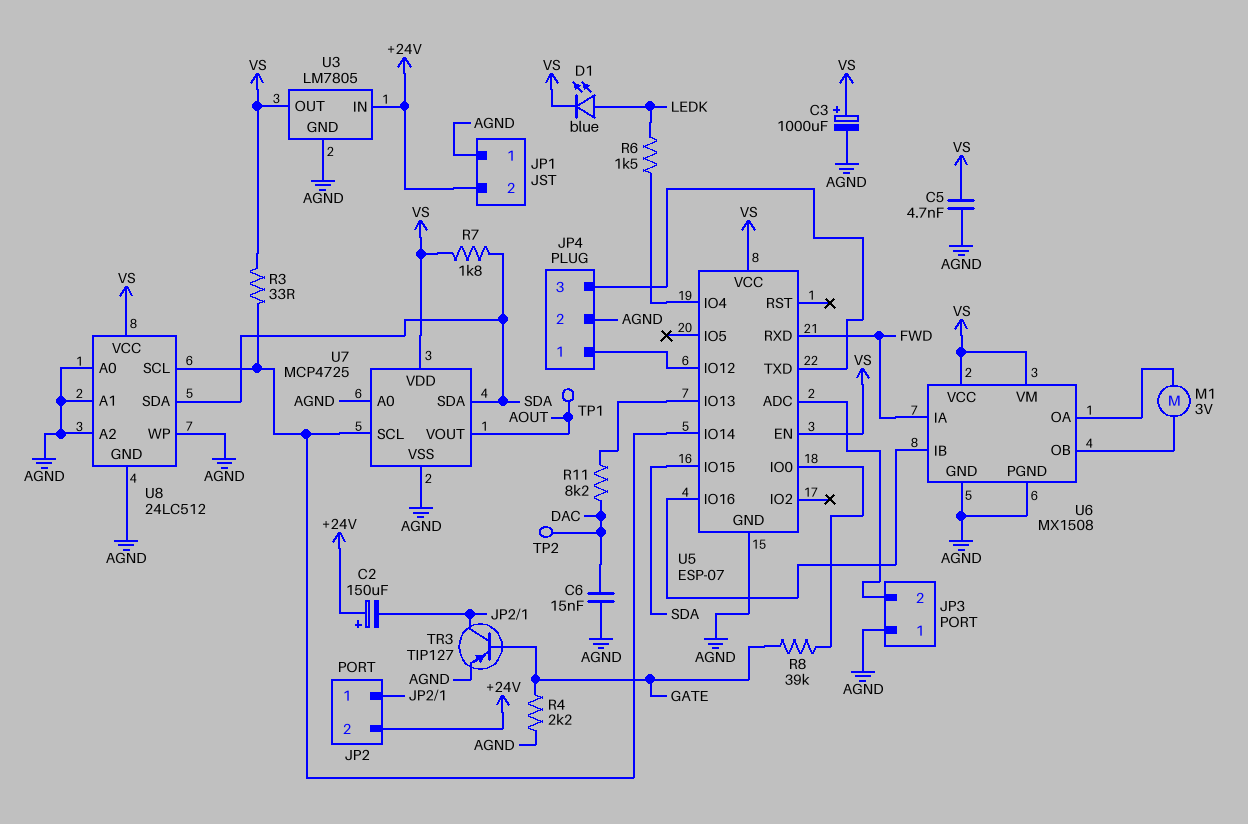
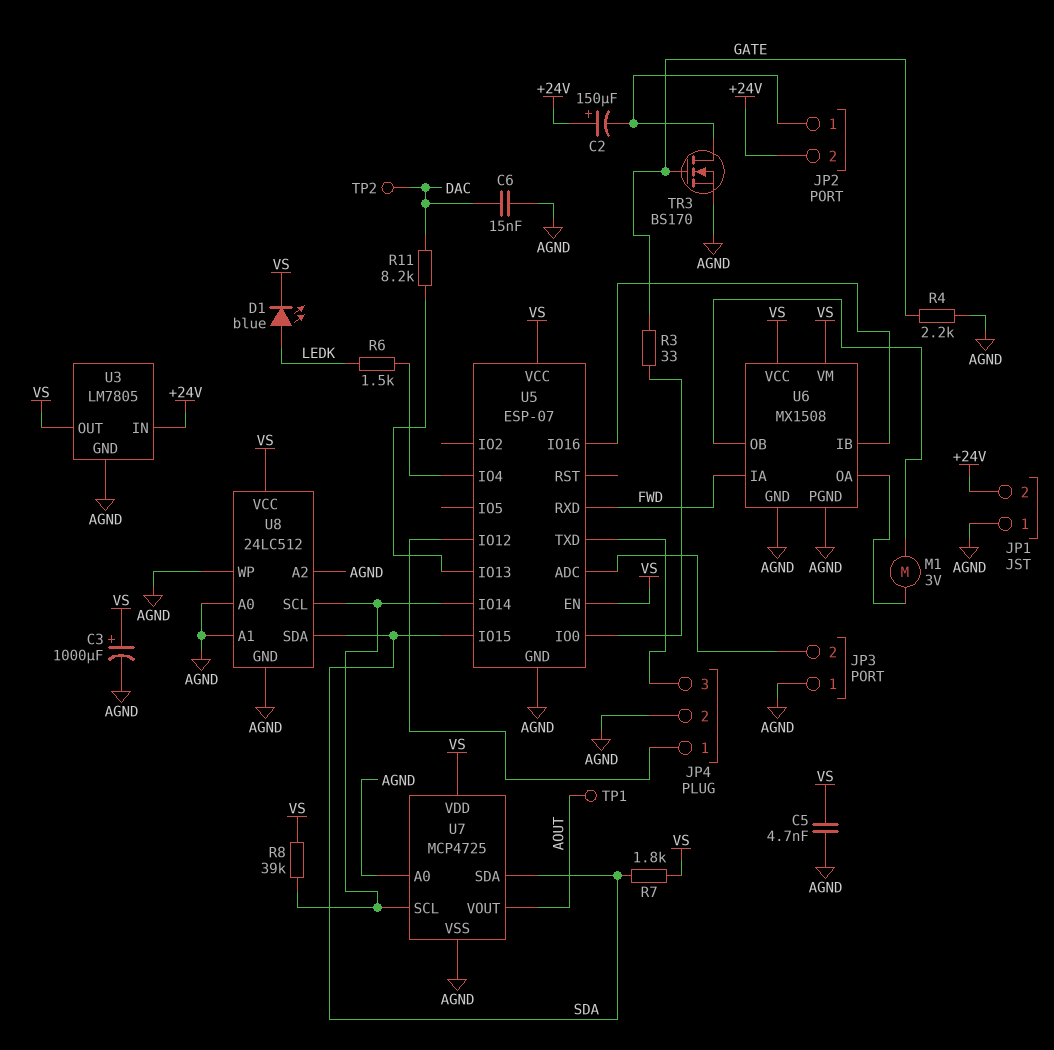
R3: 33 (U5/IO14, VS) -> 33 (GATE, U5/IO0)
R8: 39k (GATE, U5/IO0) -> 39k (U5/IO14, VS)
TR3: PNP TIP127 (B GATE, C JP2/1, E AGND) -> NMOS BS170 (G GATE, D JP2/1, S AGND)

